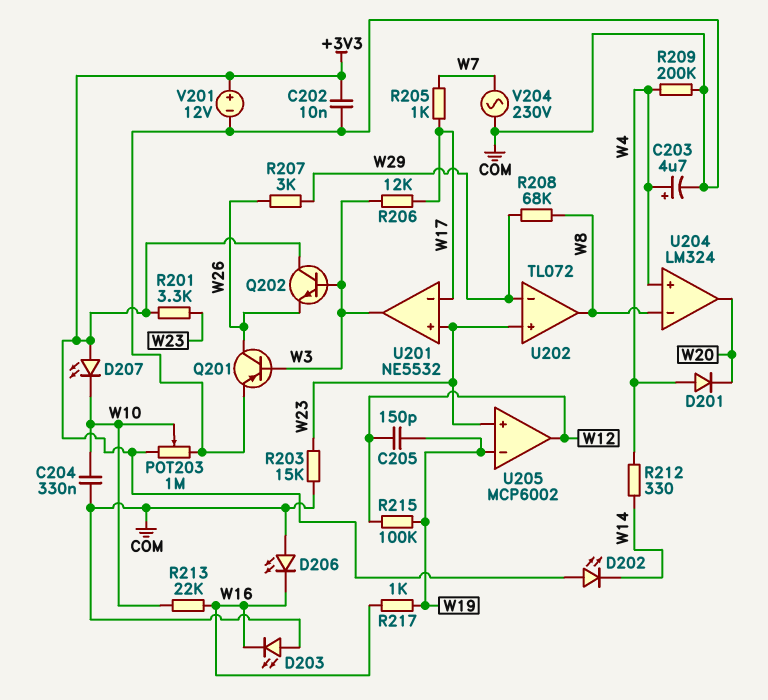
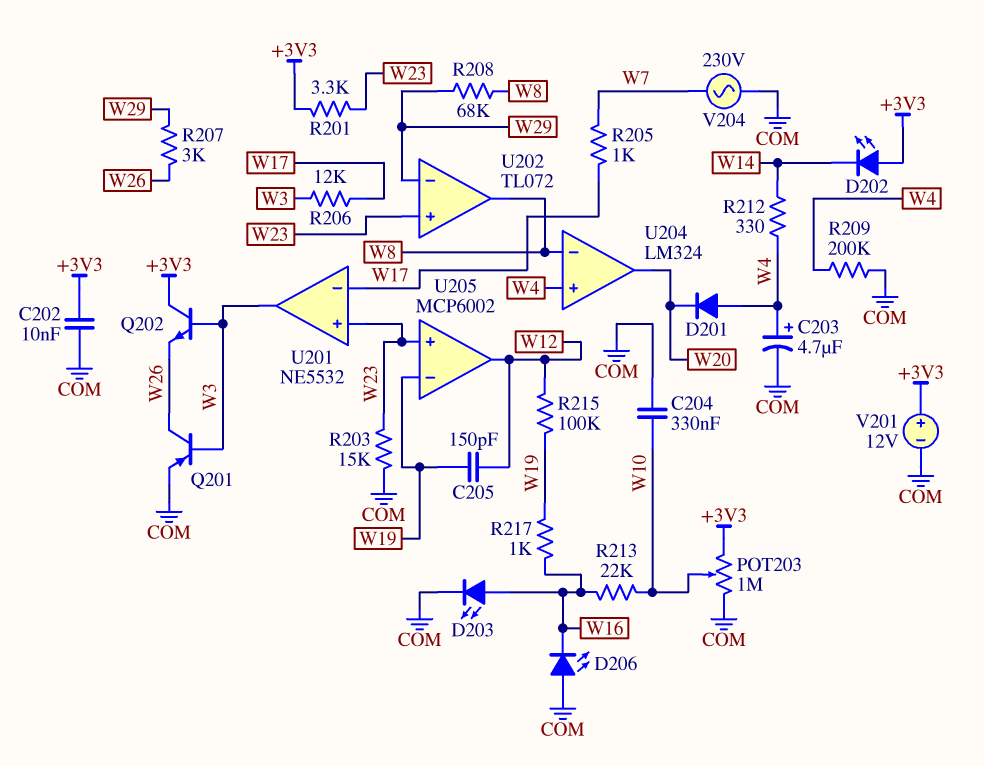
D203: LED (A COM, K W16) -> LED (A W16, K COM)
D207: LED (A +3V3, K W10) -> none

